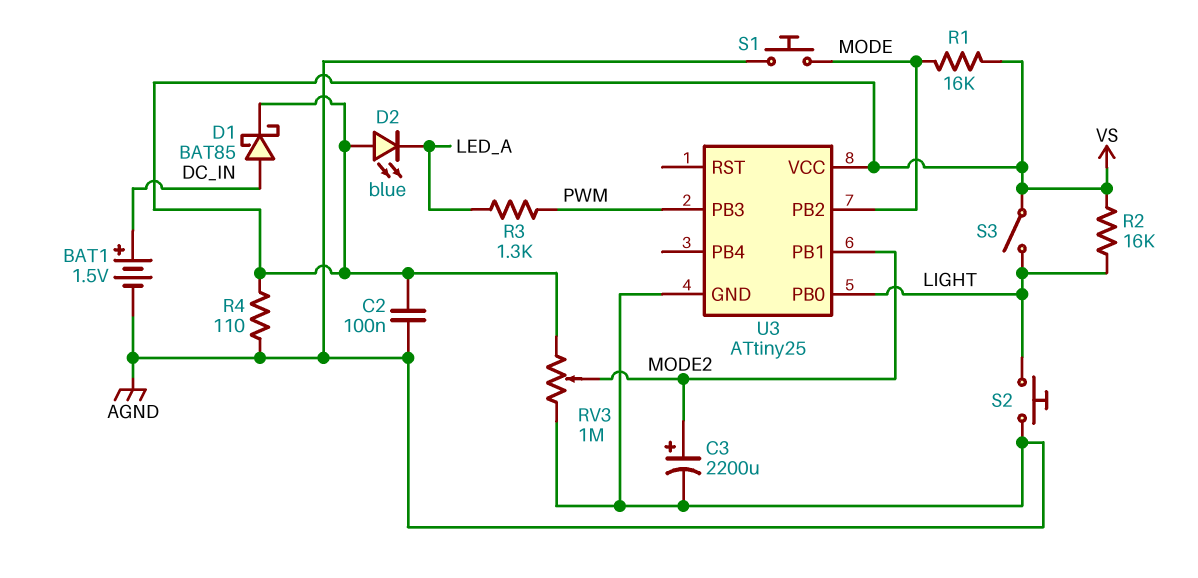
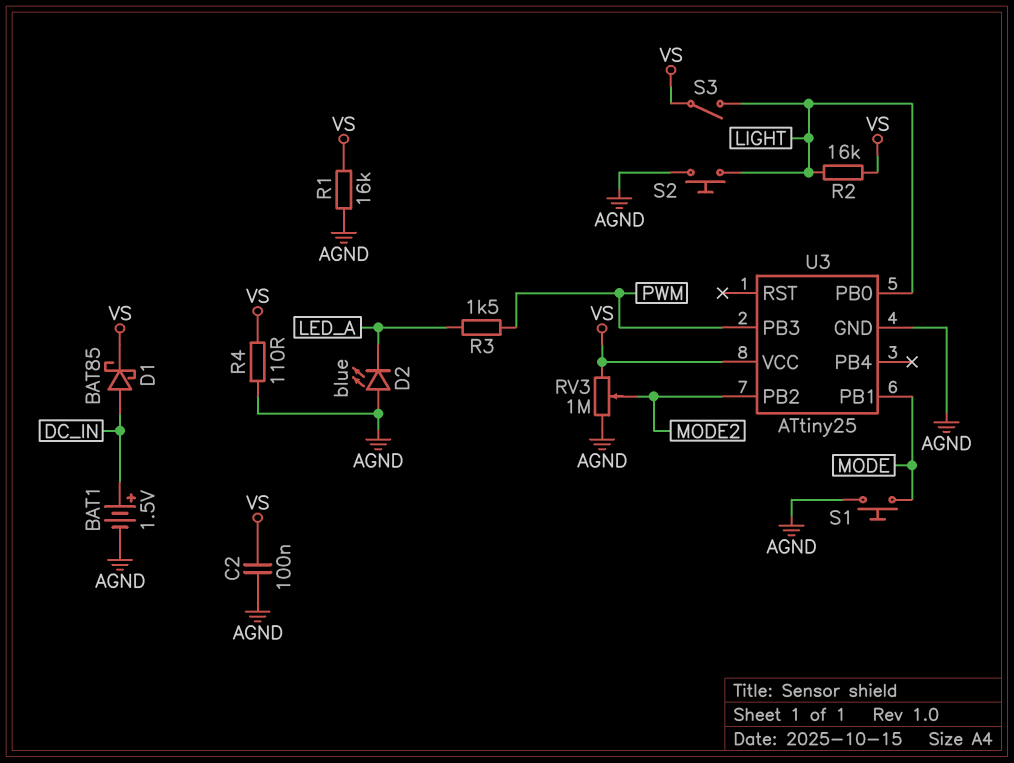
C3: 2200uF (plus MODE2, minus AGND) -> none
D2: LED blue (A VS, K LED_A) -> LED blue (A AGND, K LED_A)
R1: 16k (MODE, VS) -> 16k (AGND, VS)
R3: 1.3k (LED_A, PWM) -> 1.5k (LED_A, PWM)
U3 pin PB1: MODE2 -> MODE
U3 pin PB2: MODE -> MODE2

